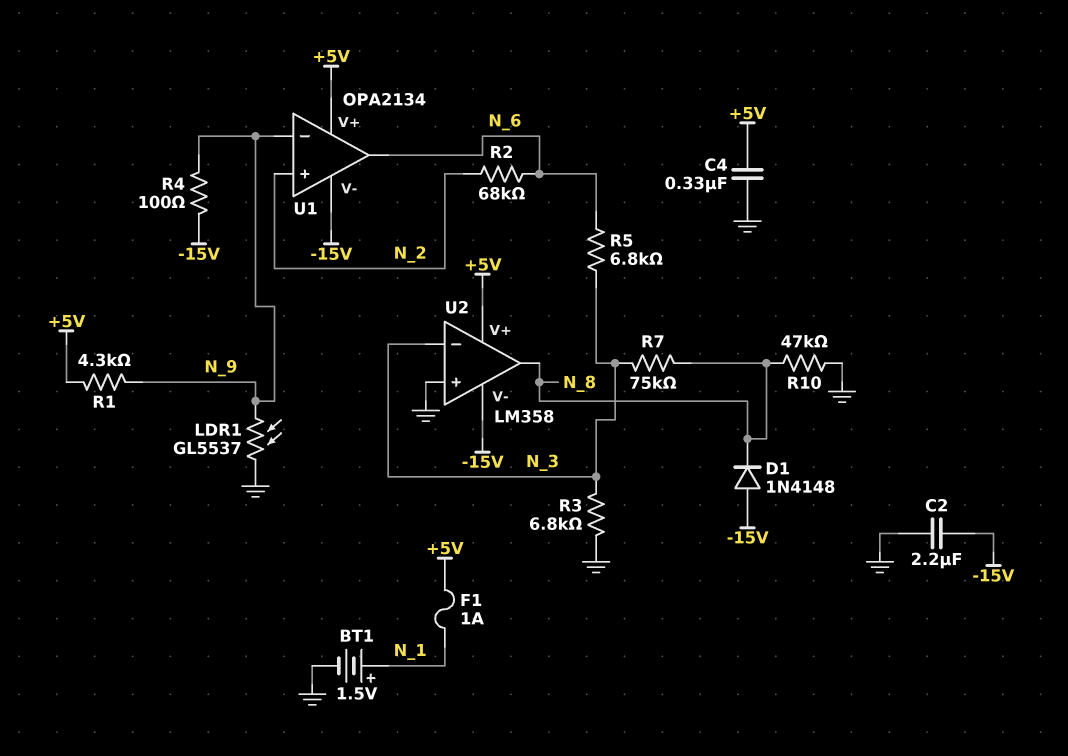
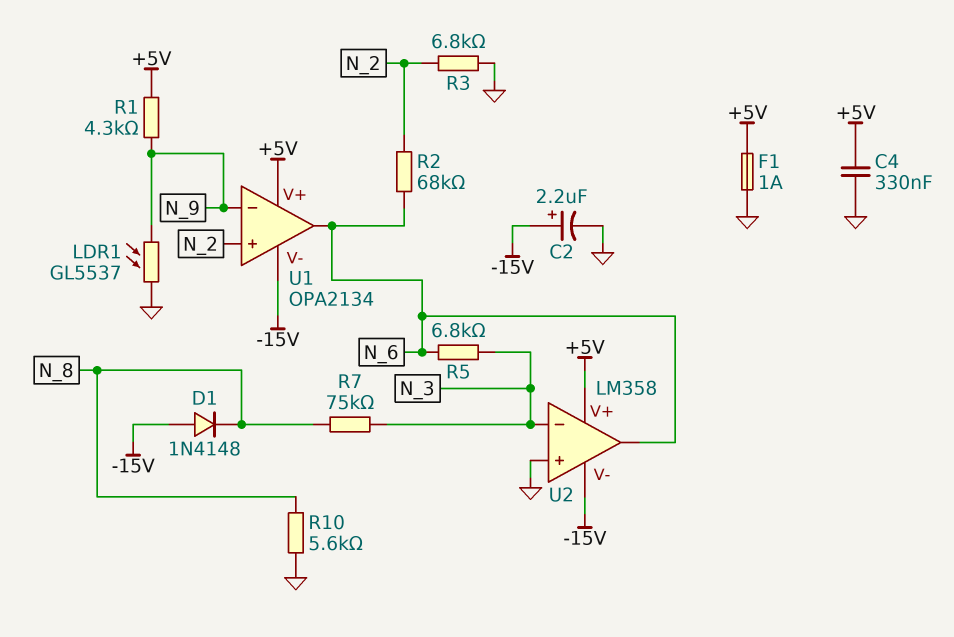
BT1: 1.5V (plus N_1, minus GND) -> none
C2: 2.2uF (-15V, GND) -> 2.2uF (plus -15V, minus GND)
F1: 1A (+5V, N_1) -> 1A (+5V, GND)
R3: 6.8k (GND, N_3) -> 6.8k (GND, N_2)
R4: 100 (-15V, N_9) -> none
R10: 47k (GND, N_8) -> 5.6k (GND, N_8)
U2 pin out: N_8 -> N_6

